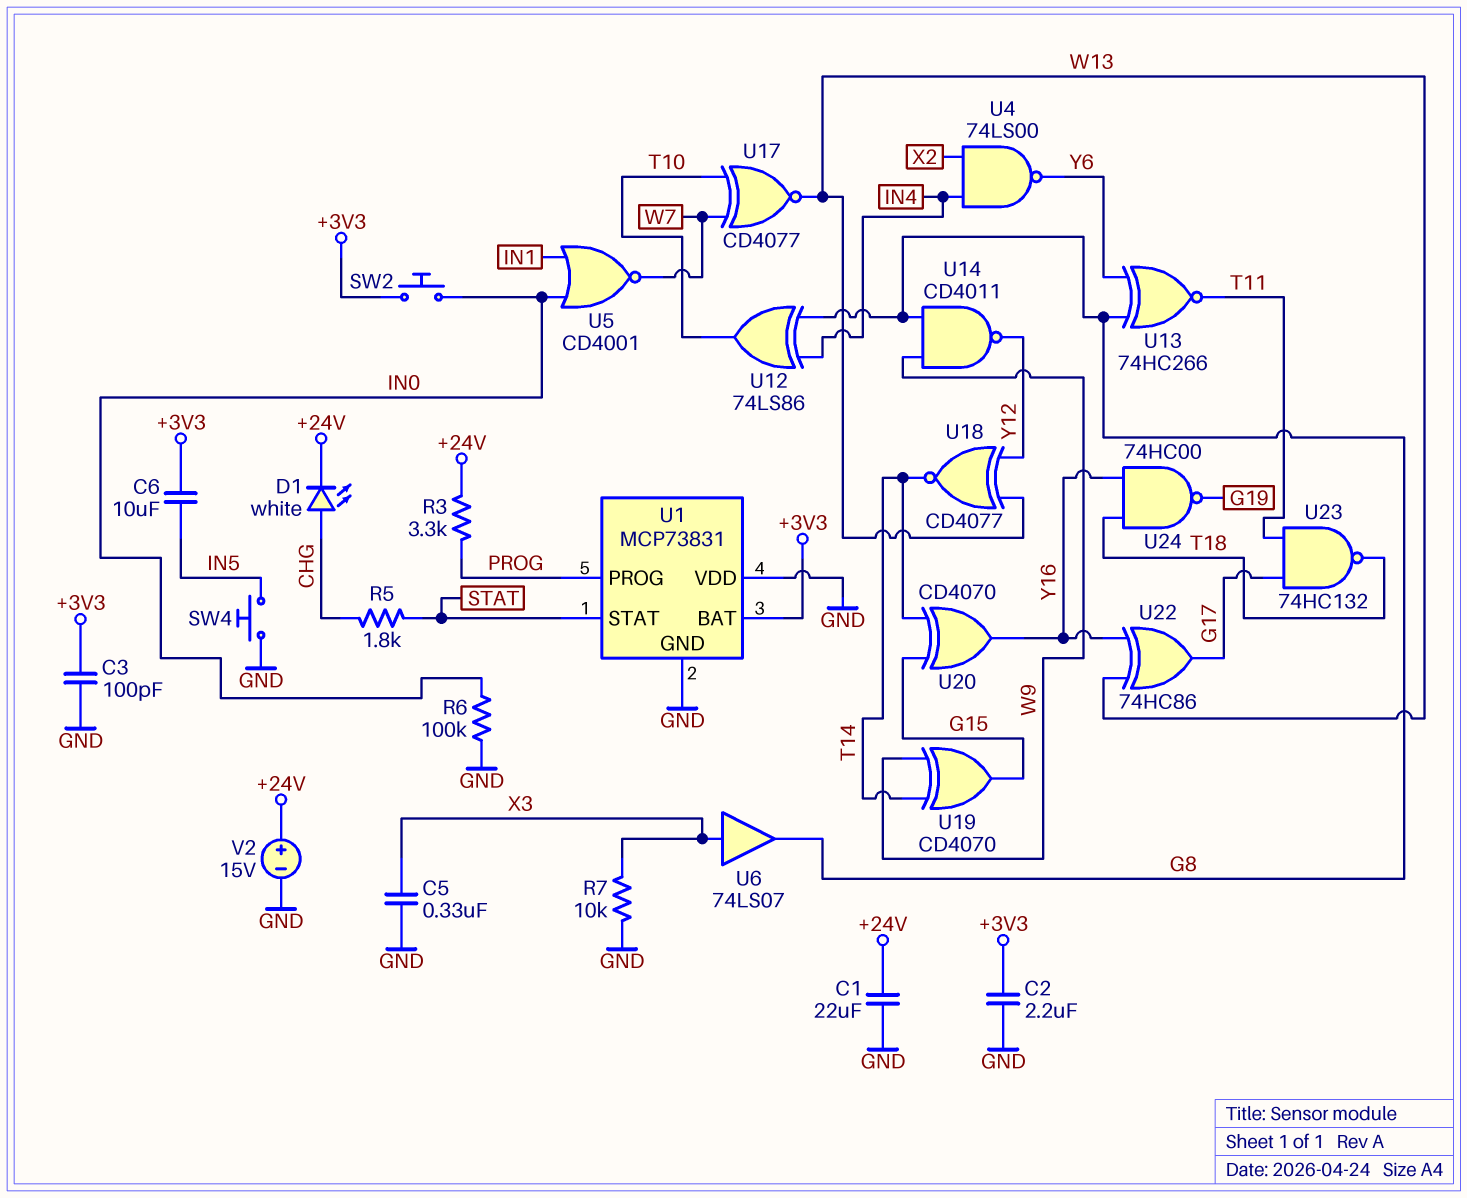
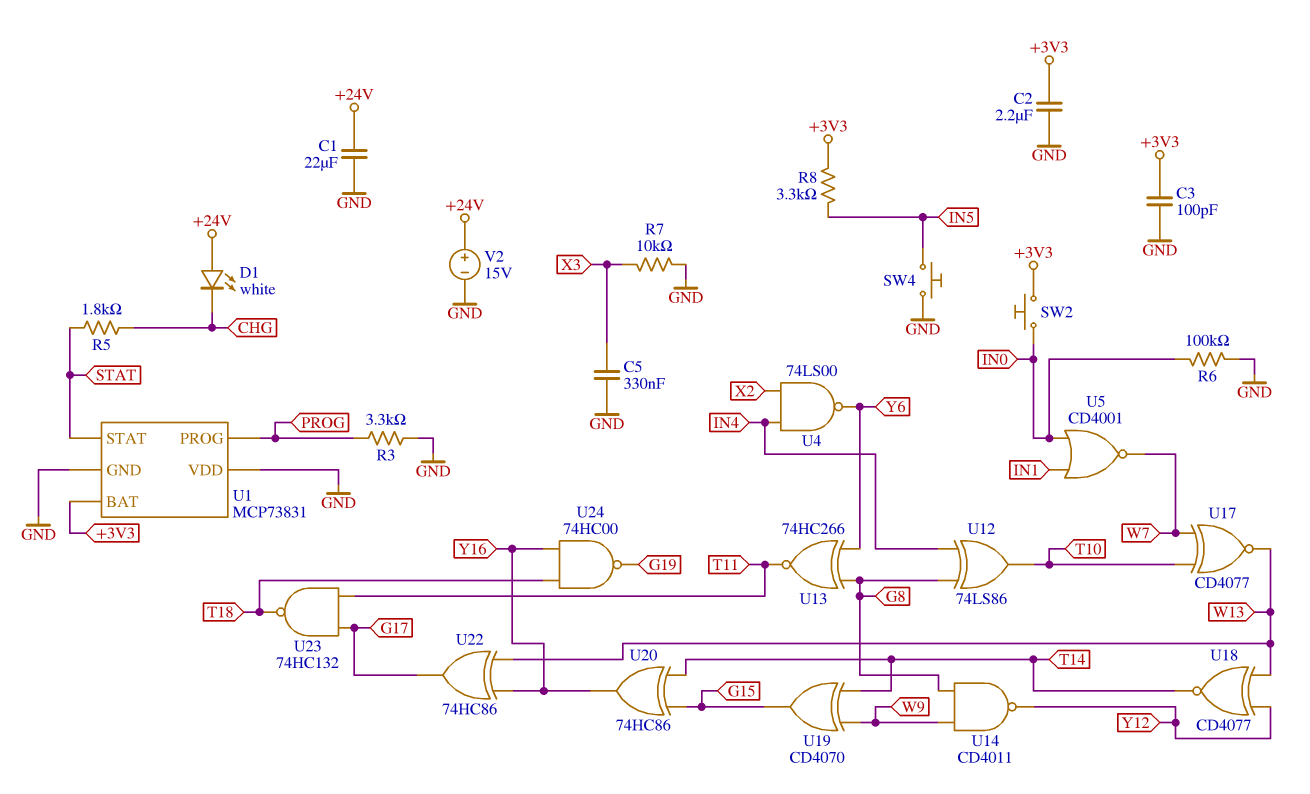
C6: 10uF (+3V3, IN5) -> none
D1: LED white (A CHG, K +24V) -> LED white (A +24V, K CHG)
R3: 3.3k (+24V, PROG) -> 3.3k (GND, PROG)
R8: none -> 3.3k (+3V3, IN5)
U6: buffer 74LS07 (in X3, out G8) -> none
U20: XOR CD4070 (in G15, in T14, out Y16) -> XOR 74HC86 (in G15, in T14, out Y16)

